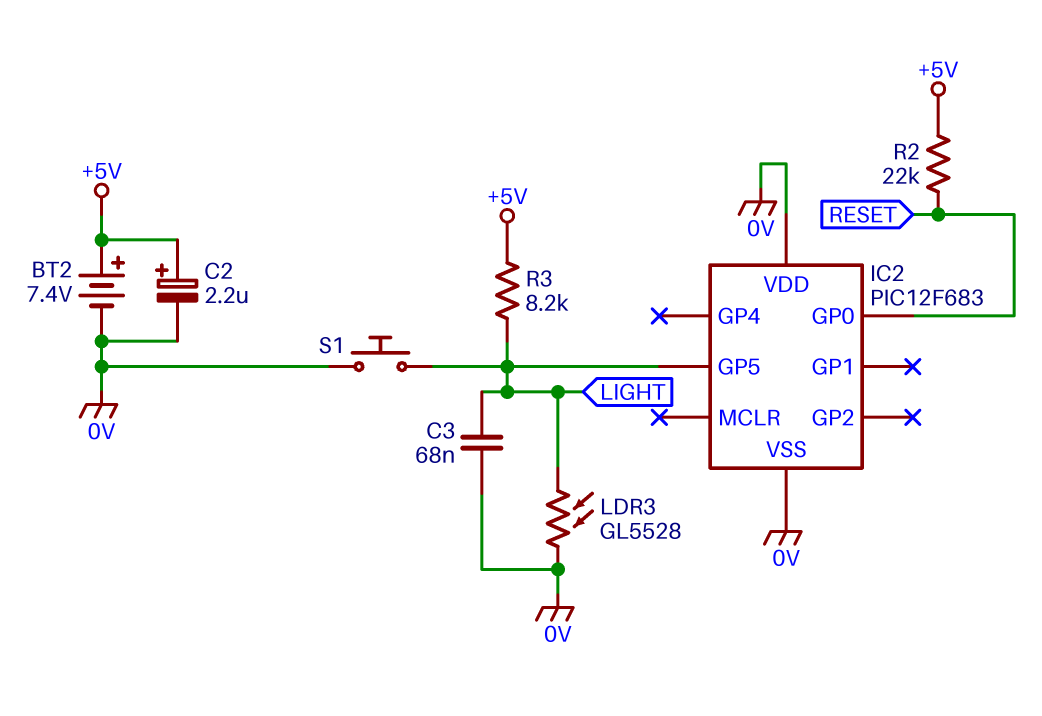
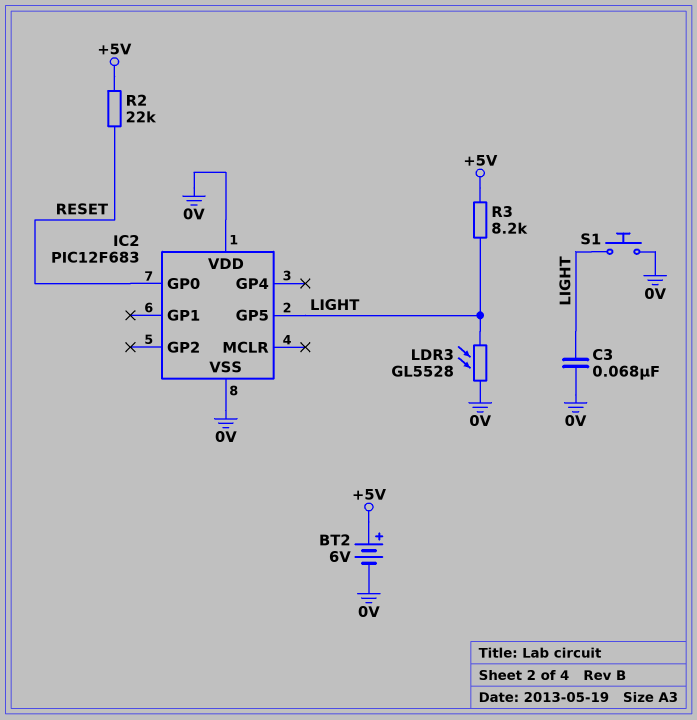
BT2: 7.4V (plus +5V, minus 0V) -> 6V (plus +5V, minus 0V)
C2: 2.2uF (plus +5V, minus 0V) -> none

